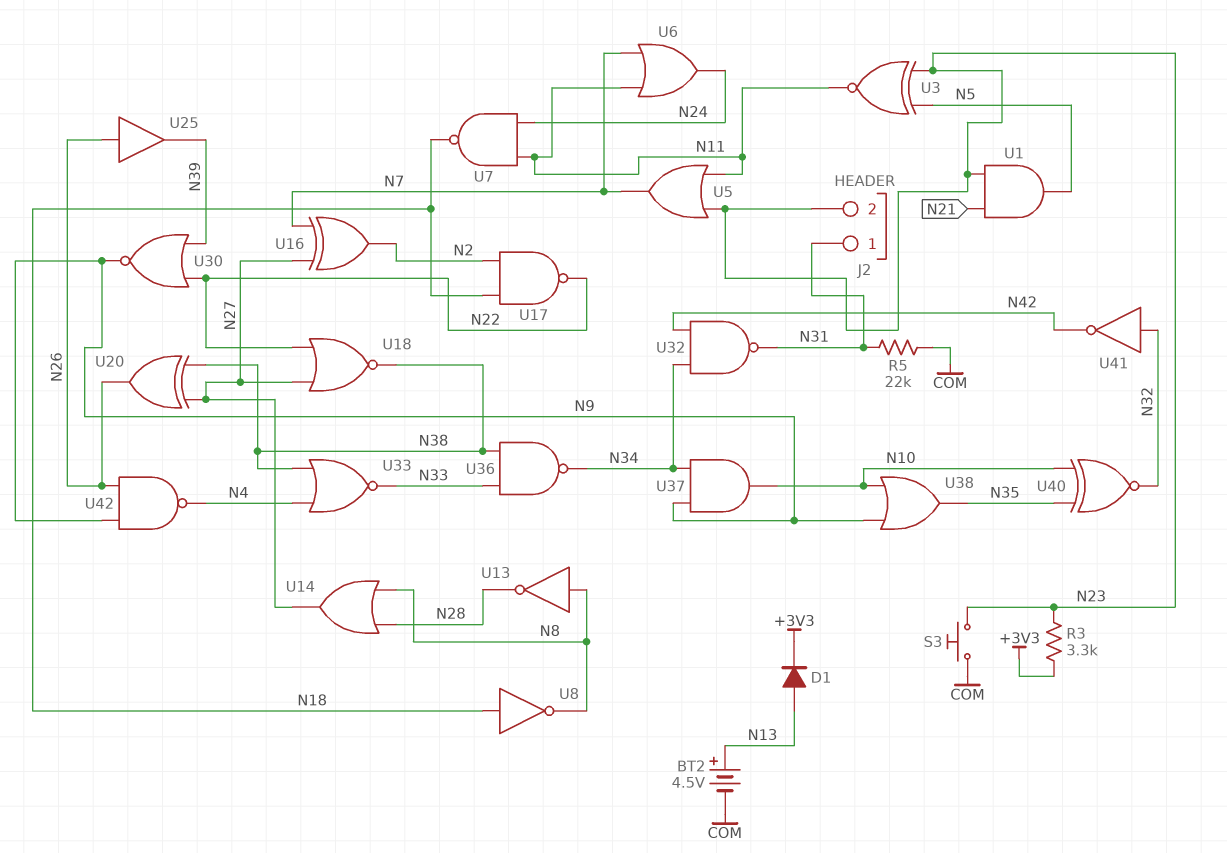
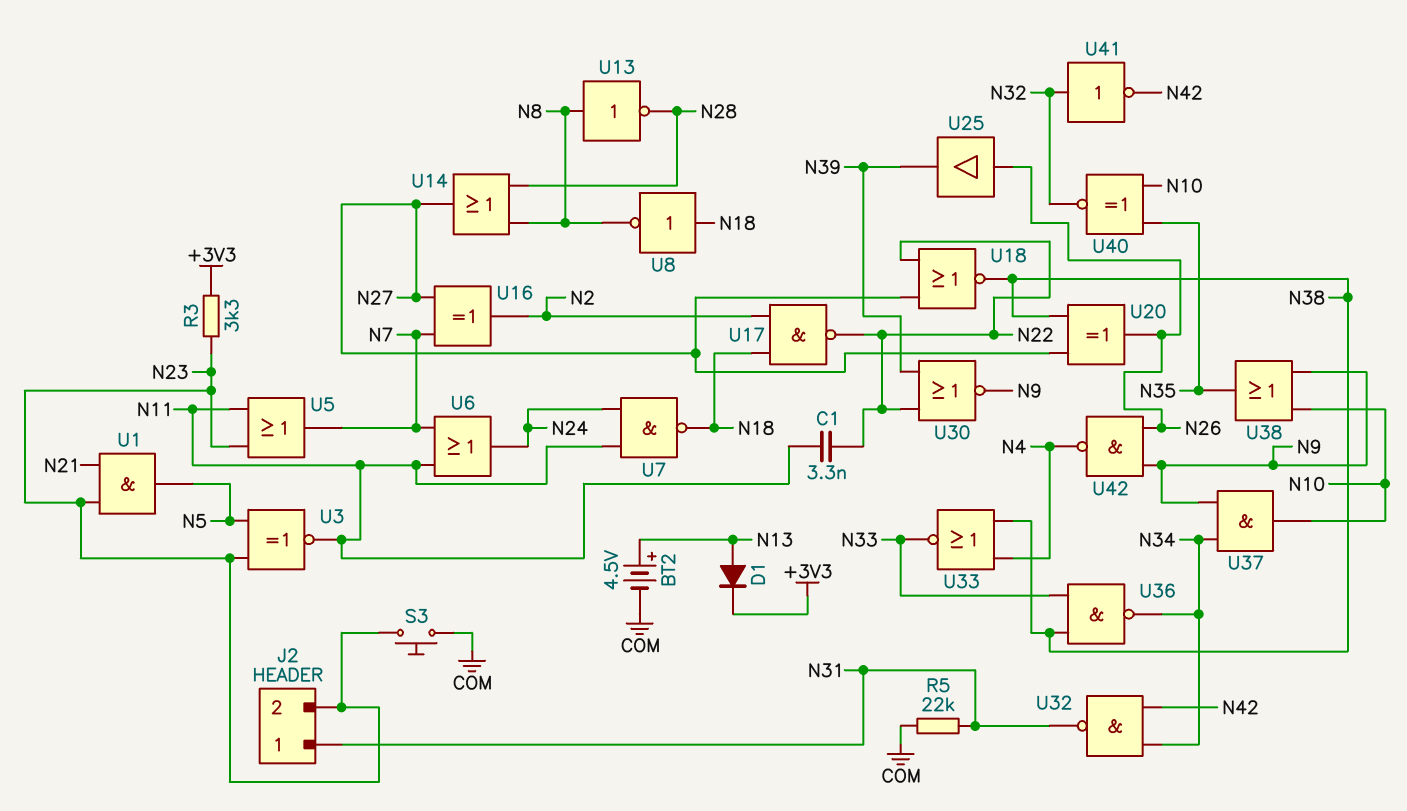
C1: none -> 3.3nF (N11, N22)

